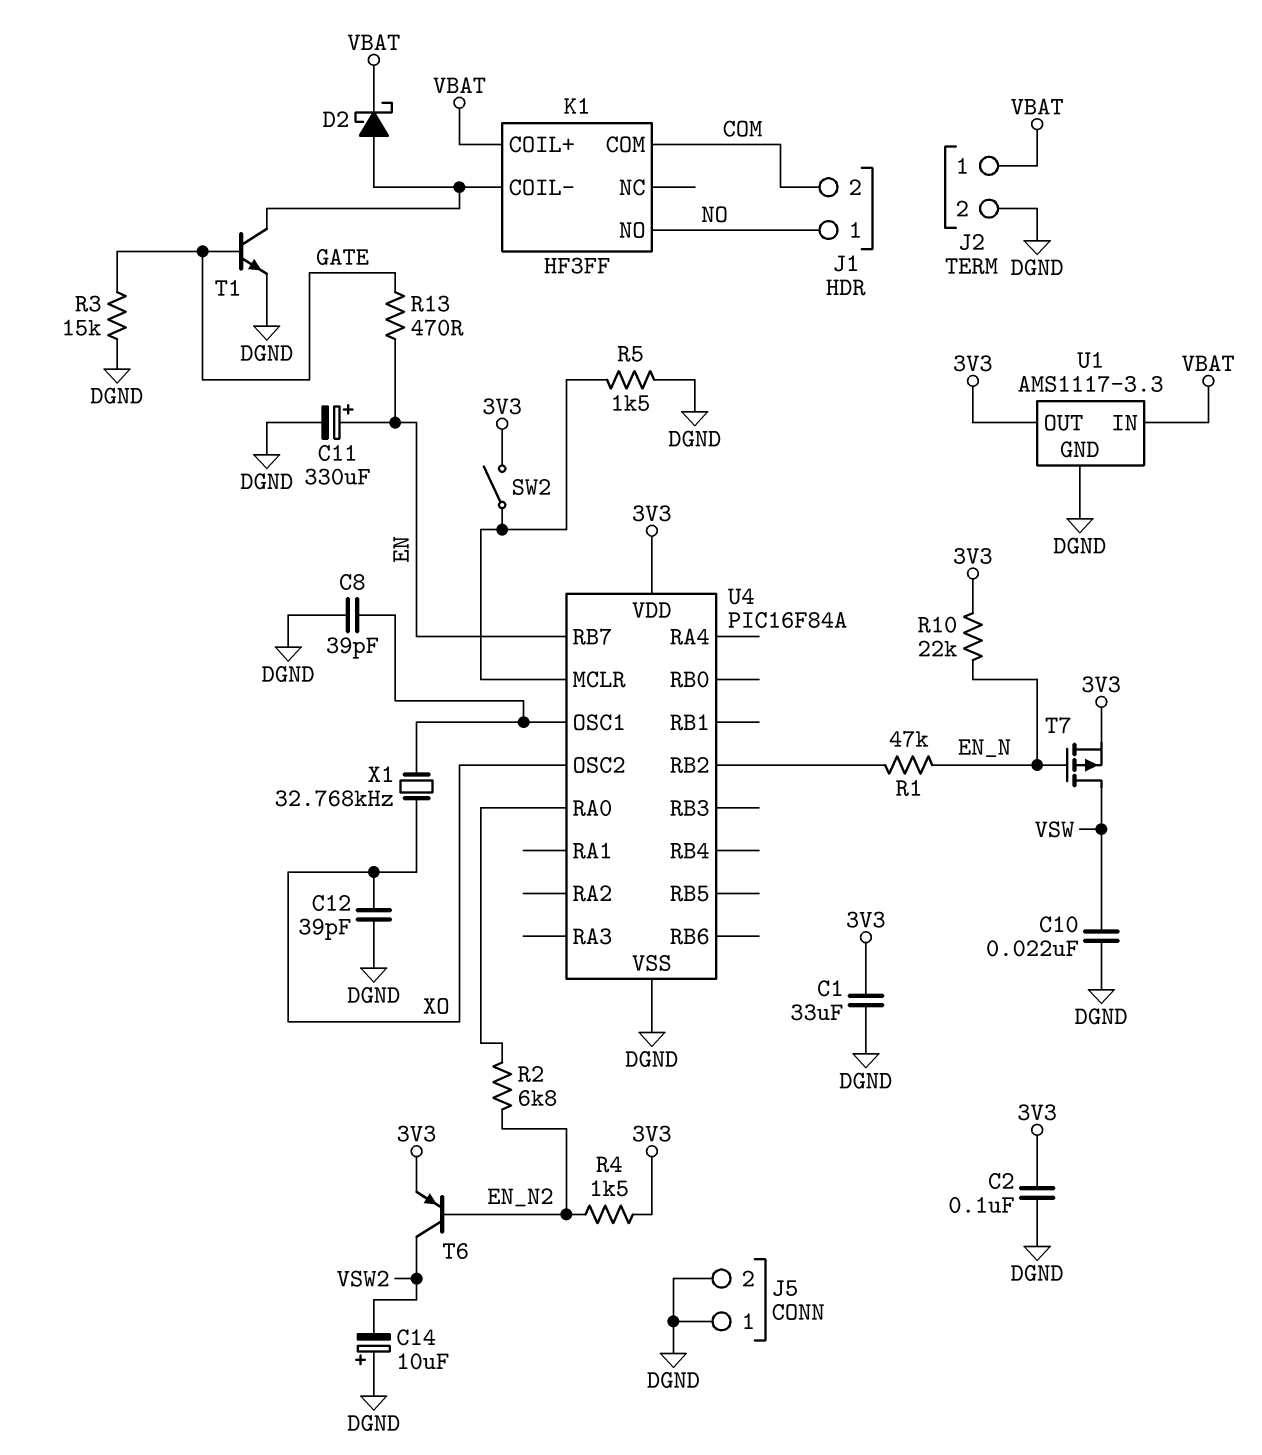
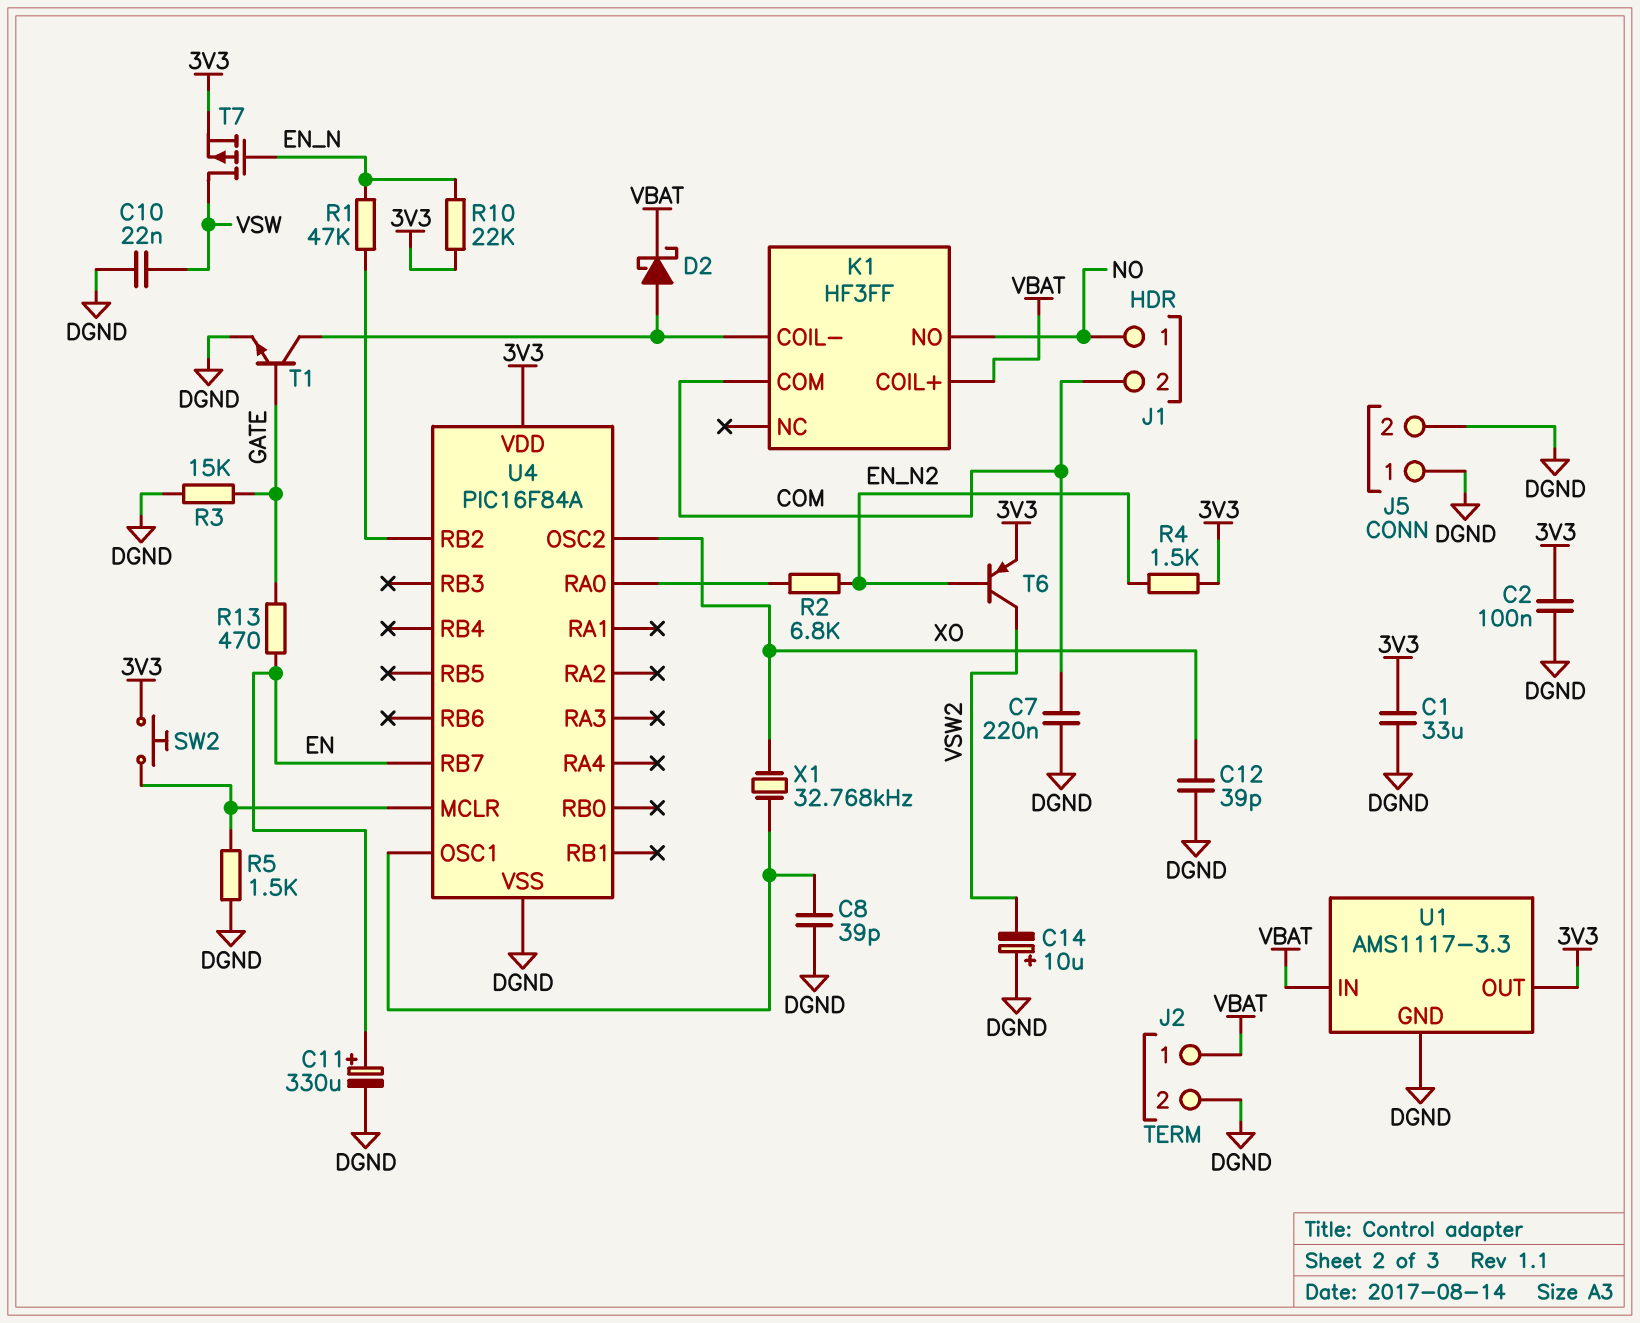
C7: none -> 220nF (COM, DGND)
SW2: switch (3V3, U4/MCLR) -> button (3V3, U4/MCLR)

